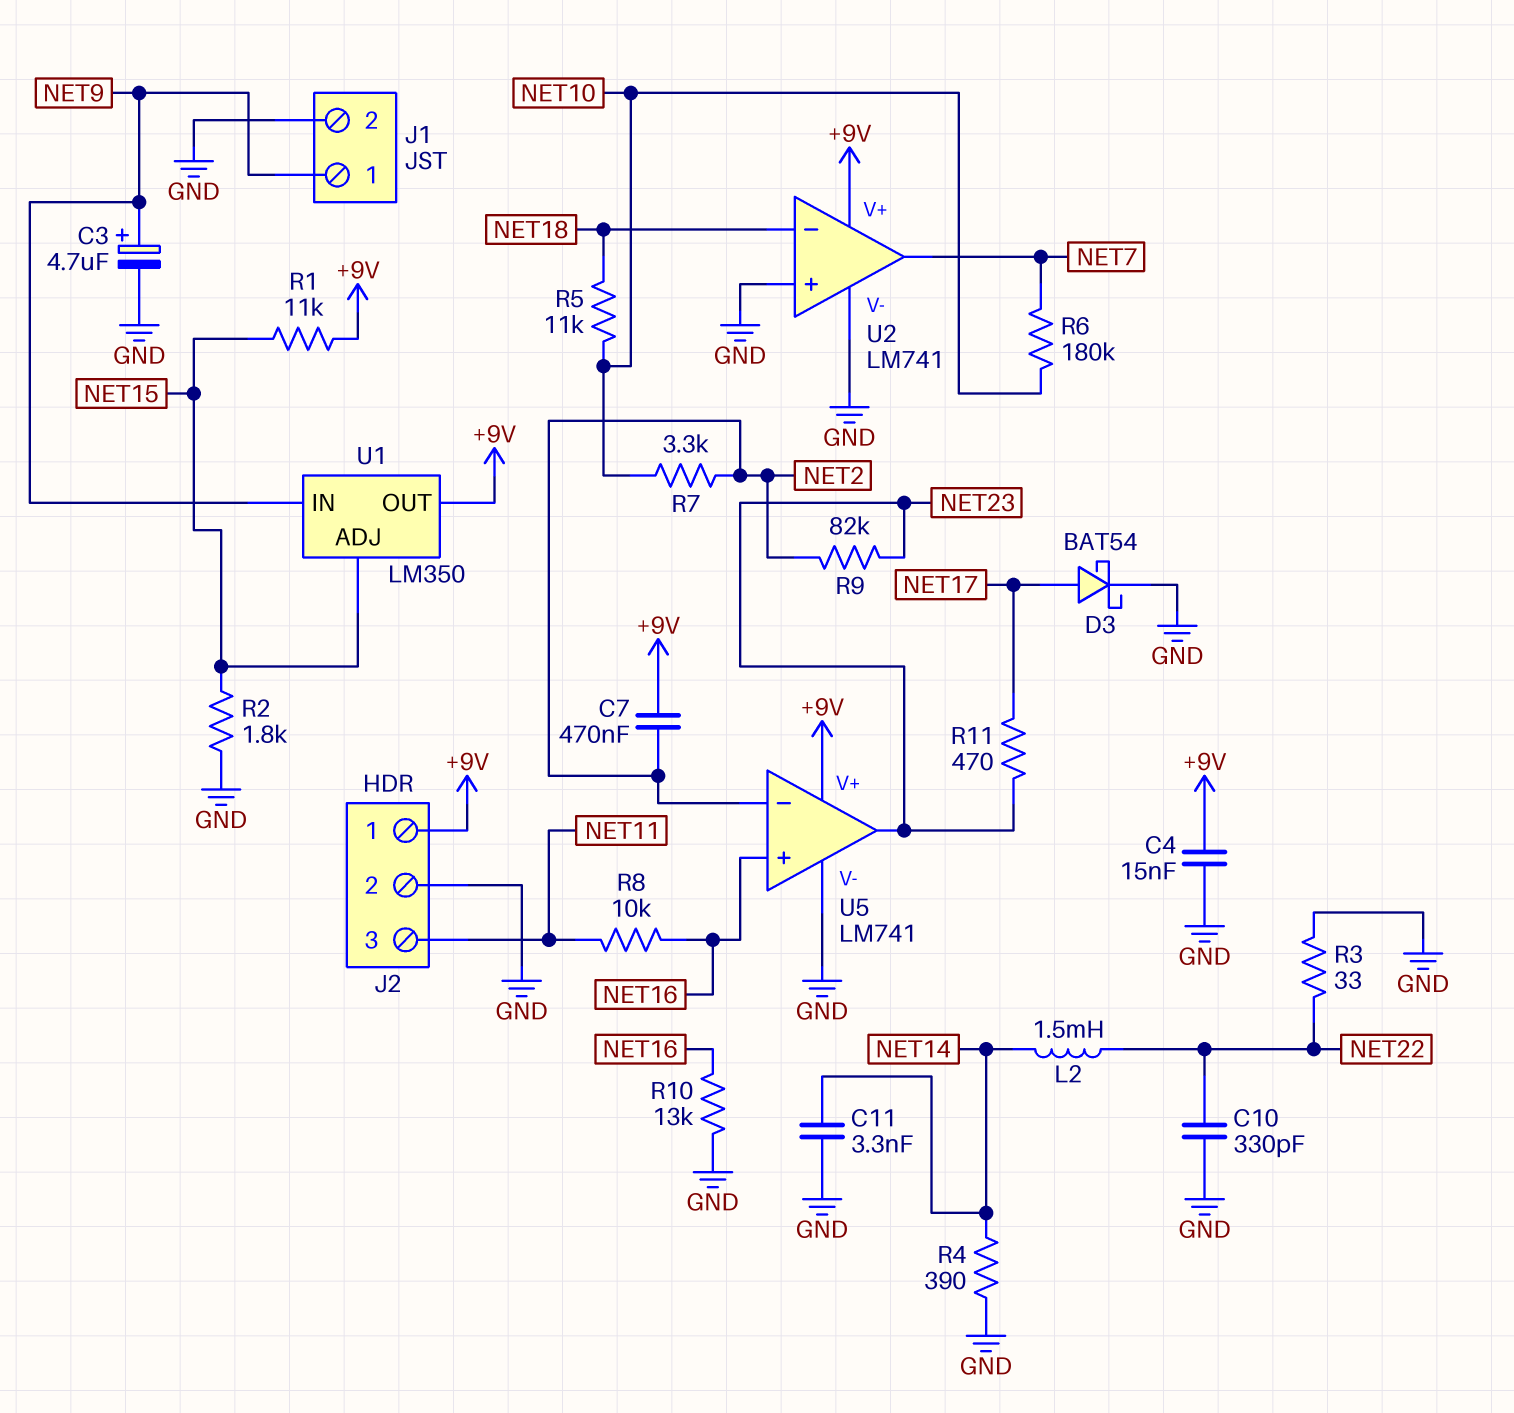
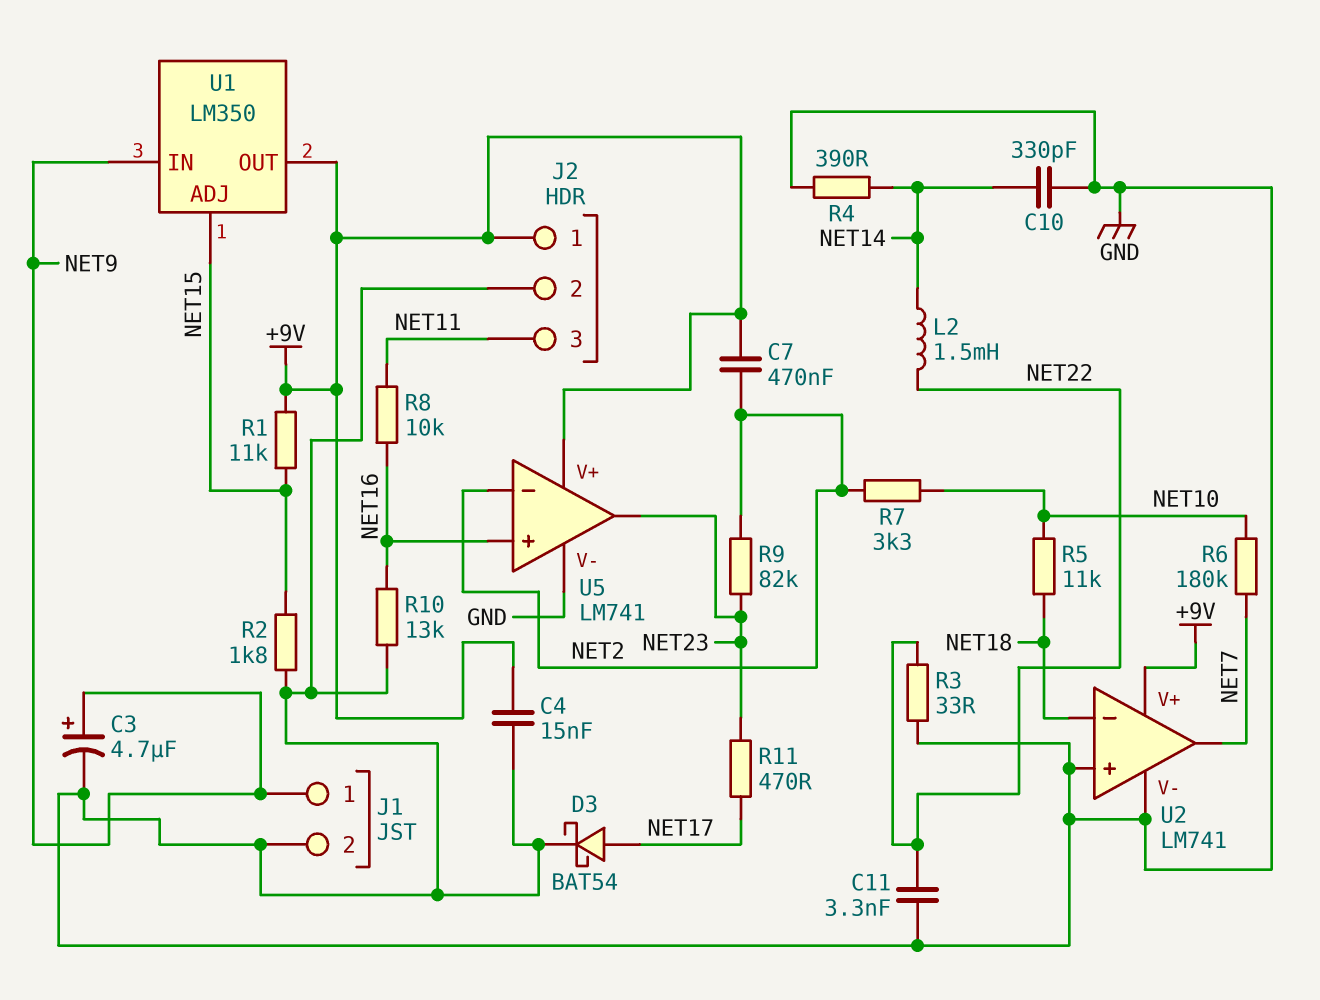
C10: 330pF (GND, NET22) -> 330pF (GND, NET14)
C11: 3.3nF (GND, NET14) -> 3.3nF (GND, NET22)

